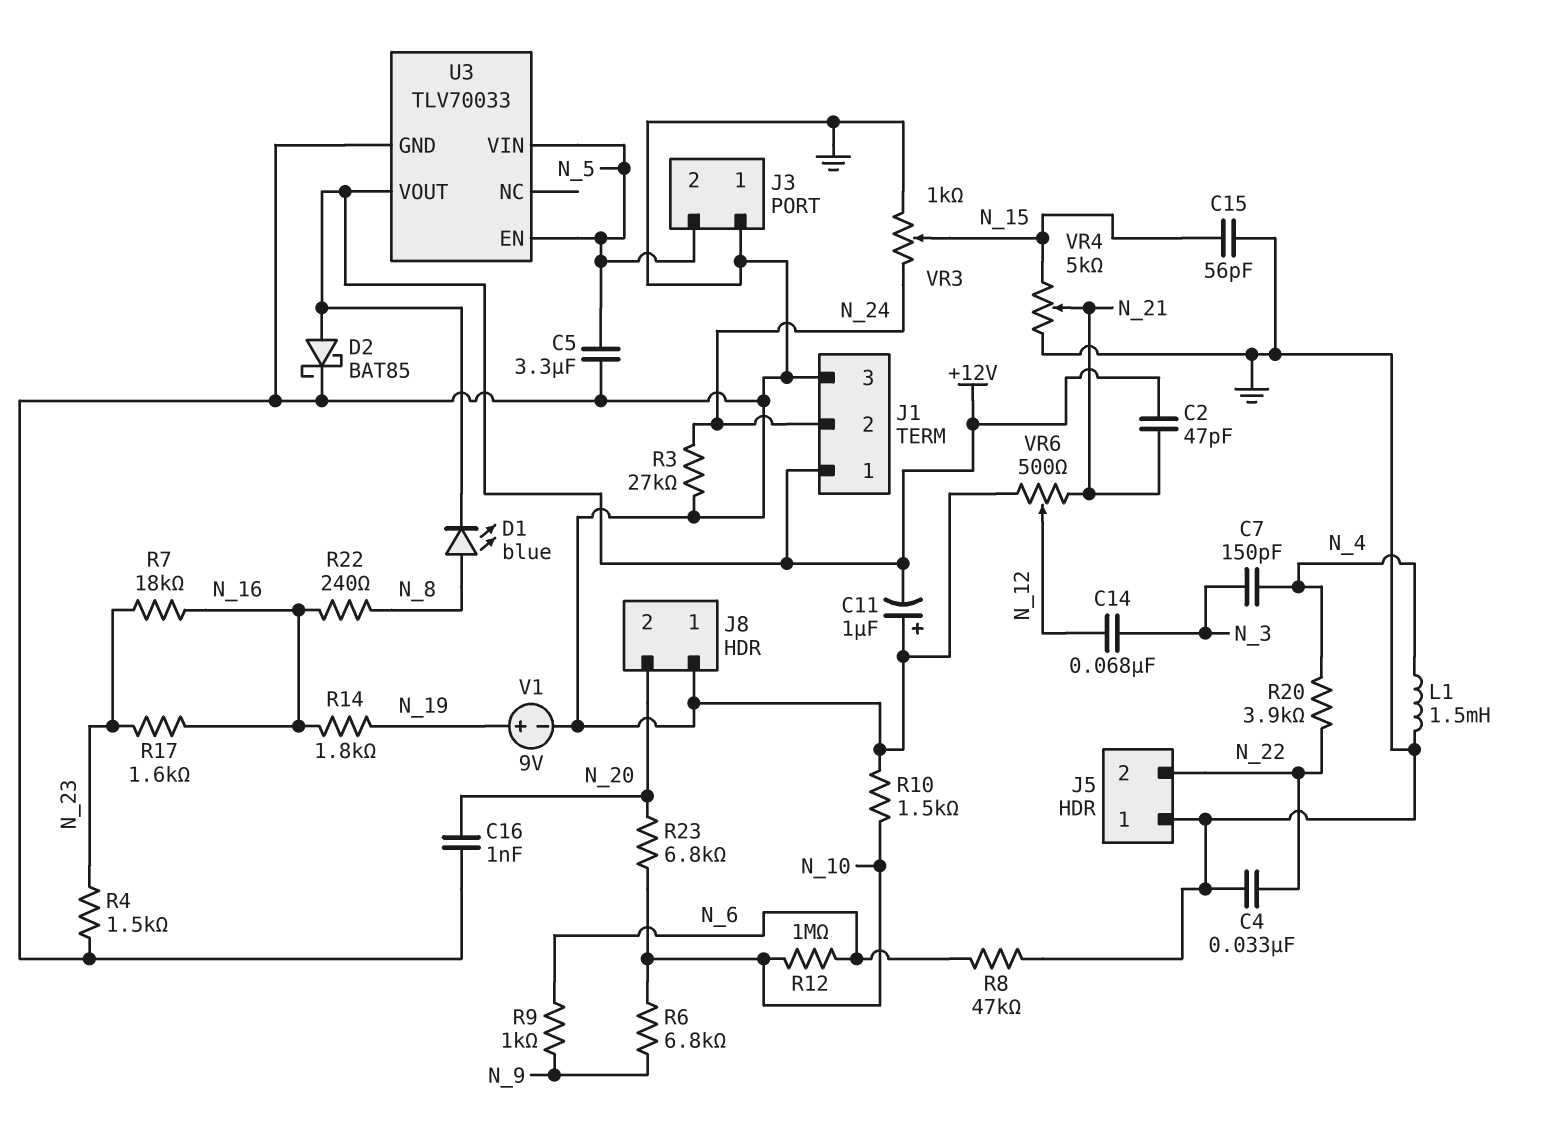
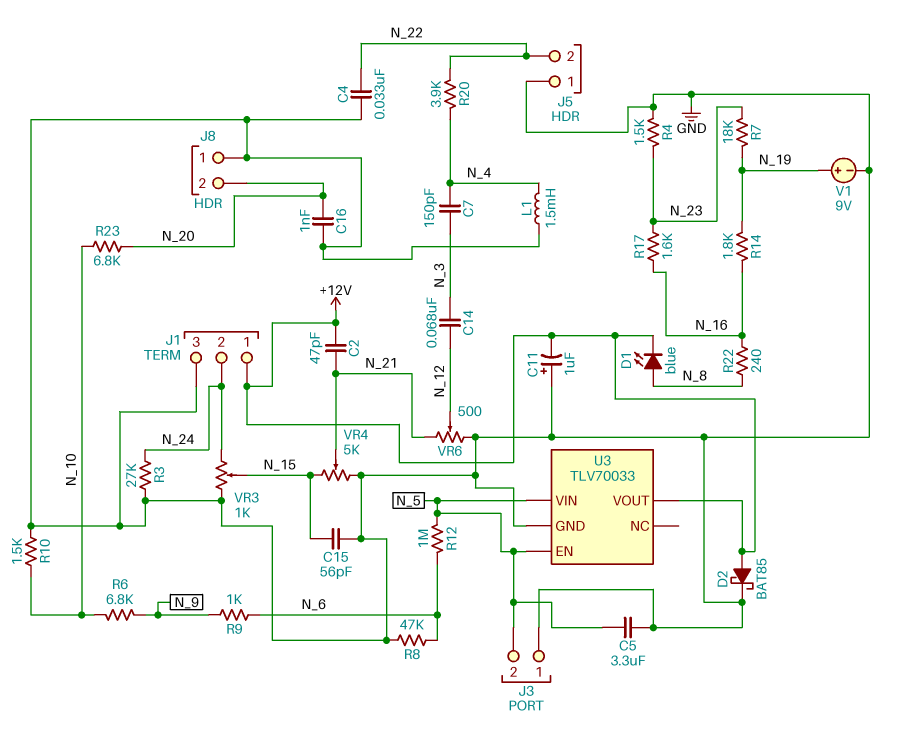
R7: 18k (N_16, N_23) -> 18k (N_19, N_23)
R12: 1M (N_6, N_10) -> 1M (N_5, N_6)

